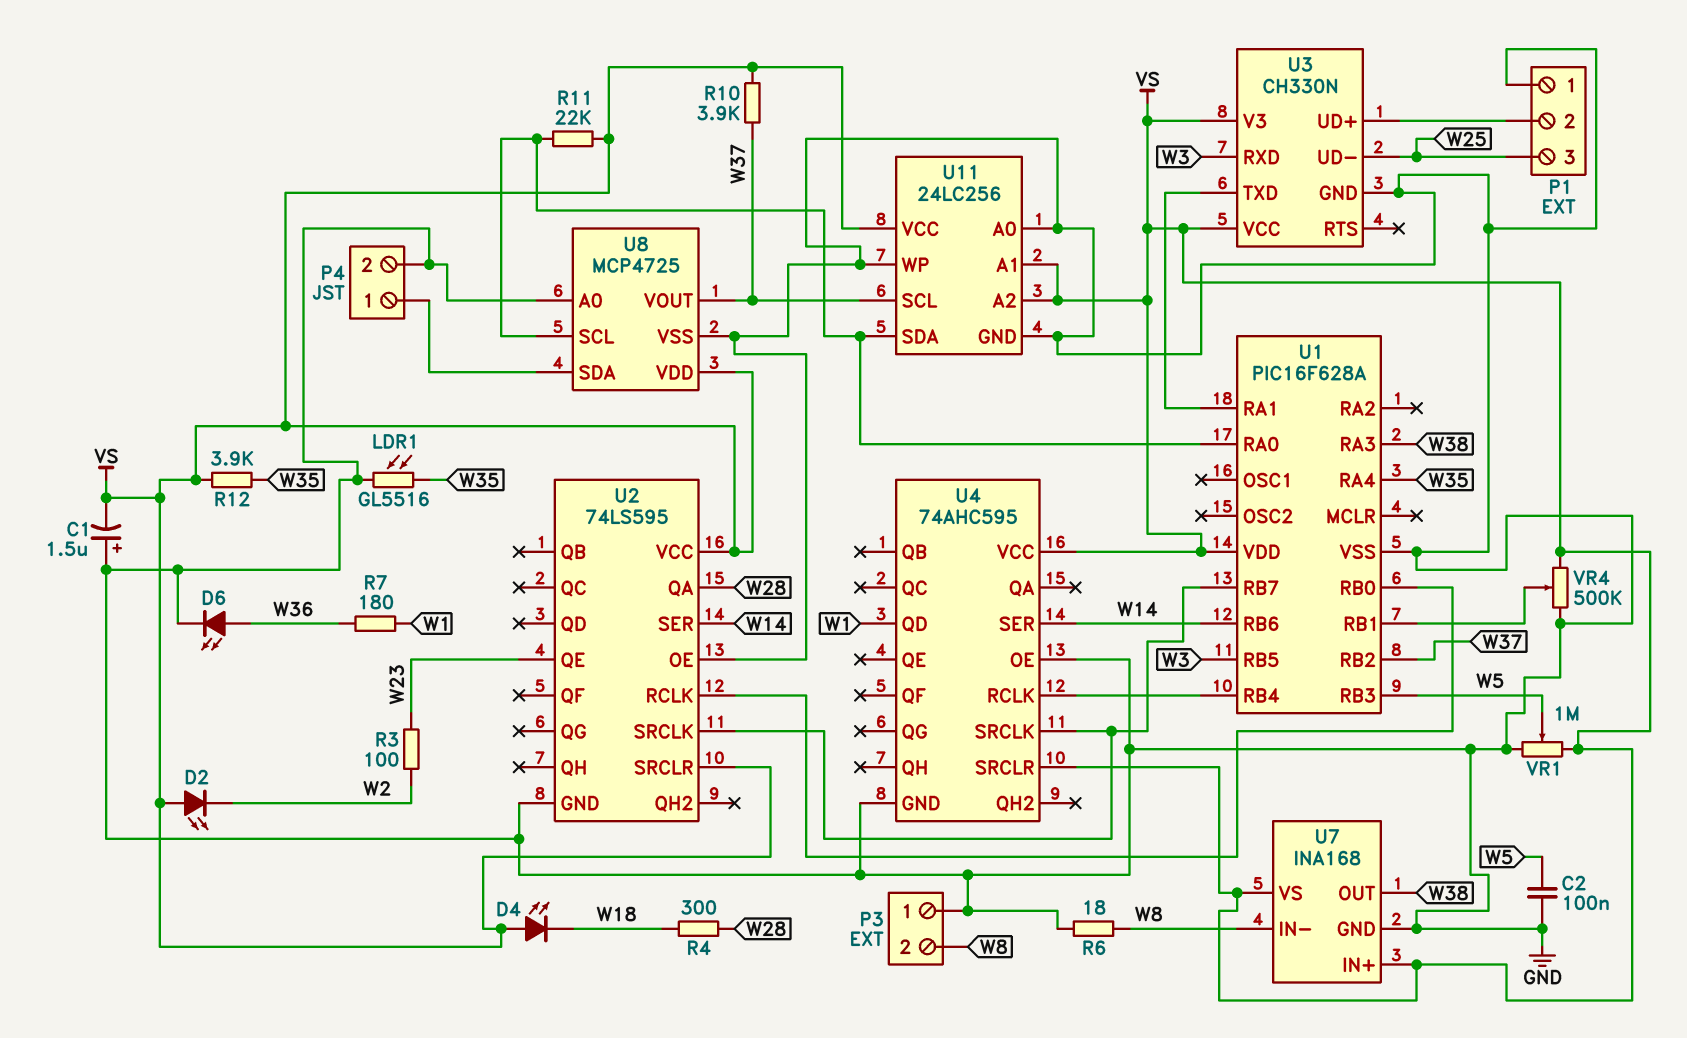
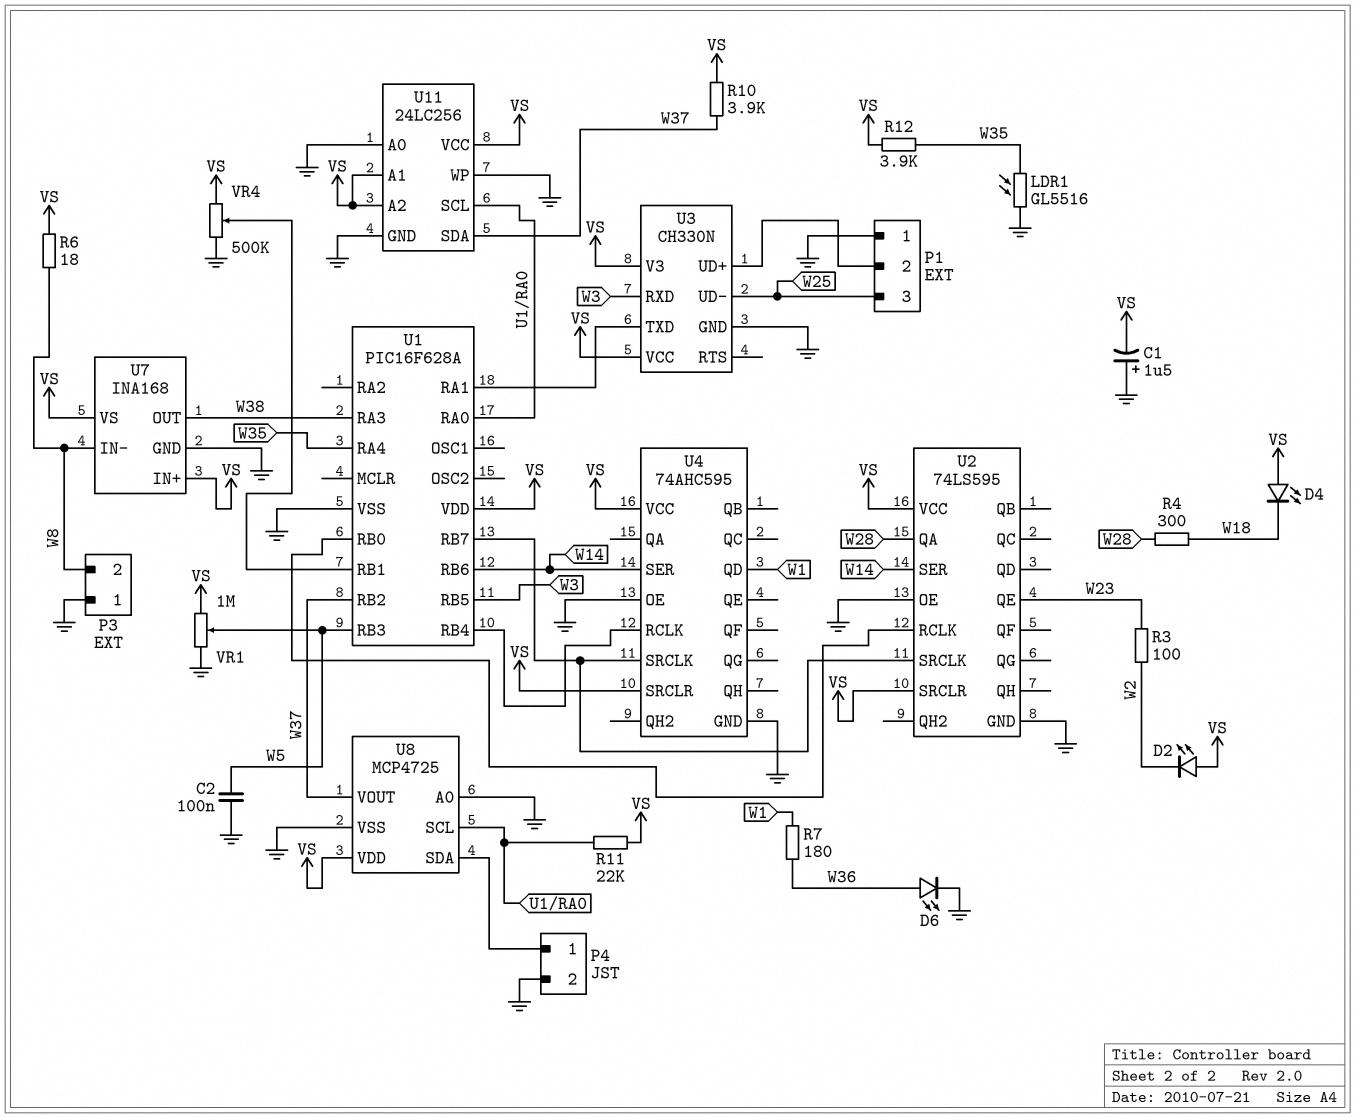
R6: 18 (GND, W8) -> 18 (VS, W8)
U11 pin SCL: W37 -> U1/RA0
U11 pin SDA: U1/RA0 -> W37

